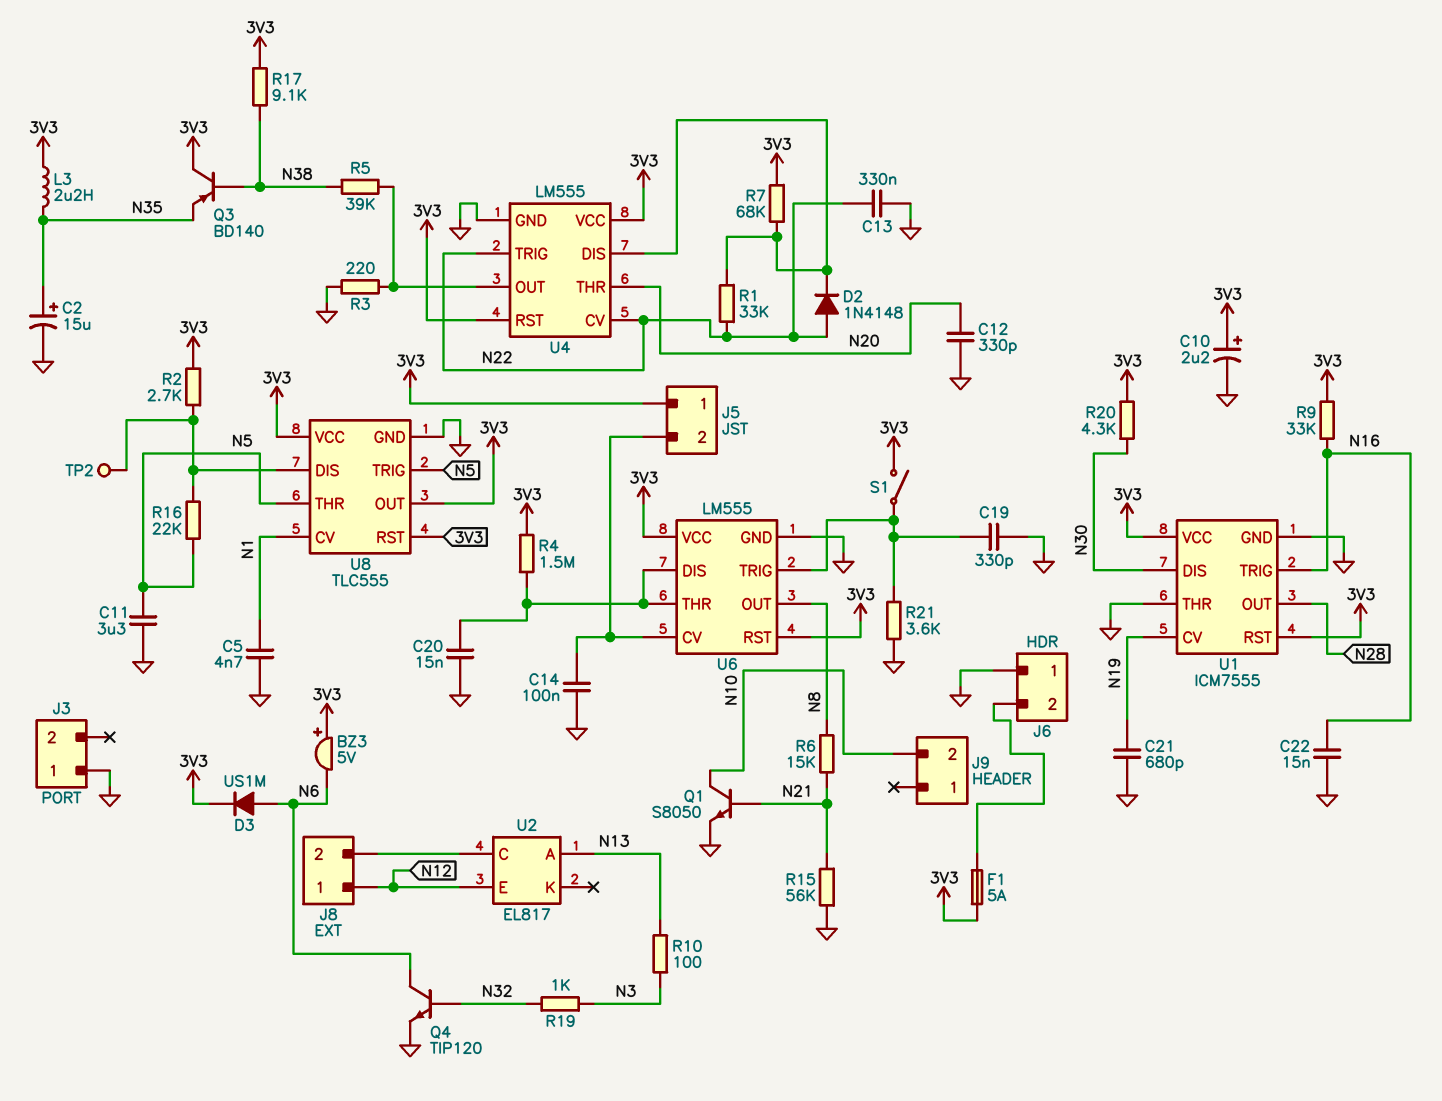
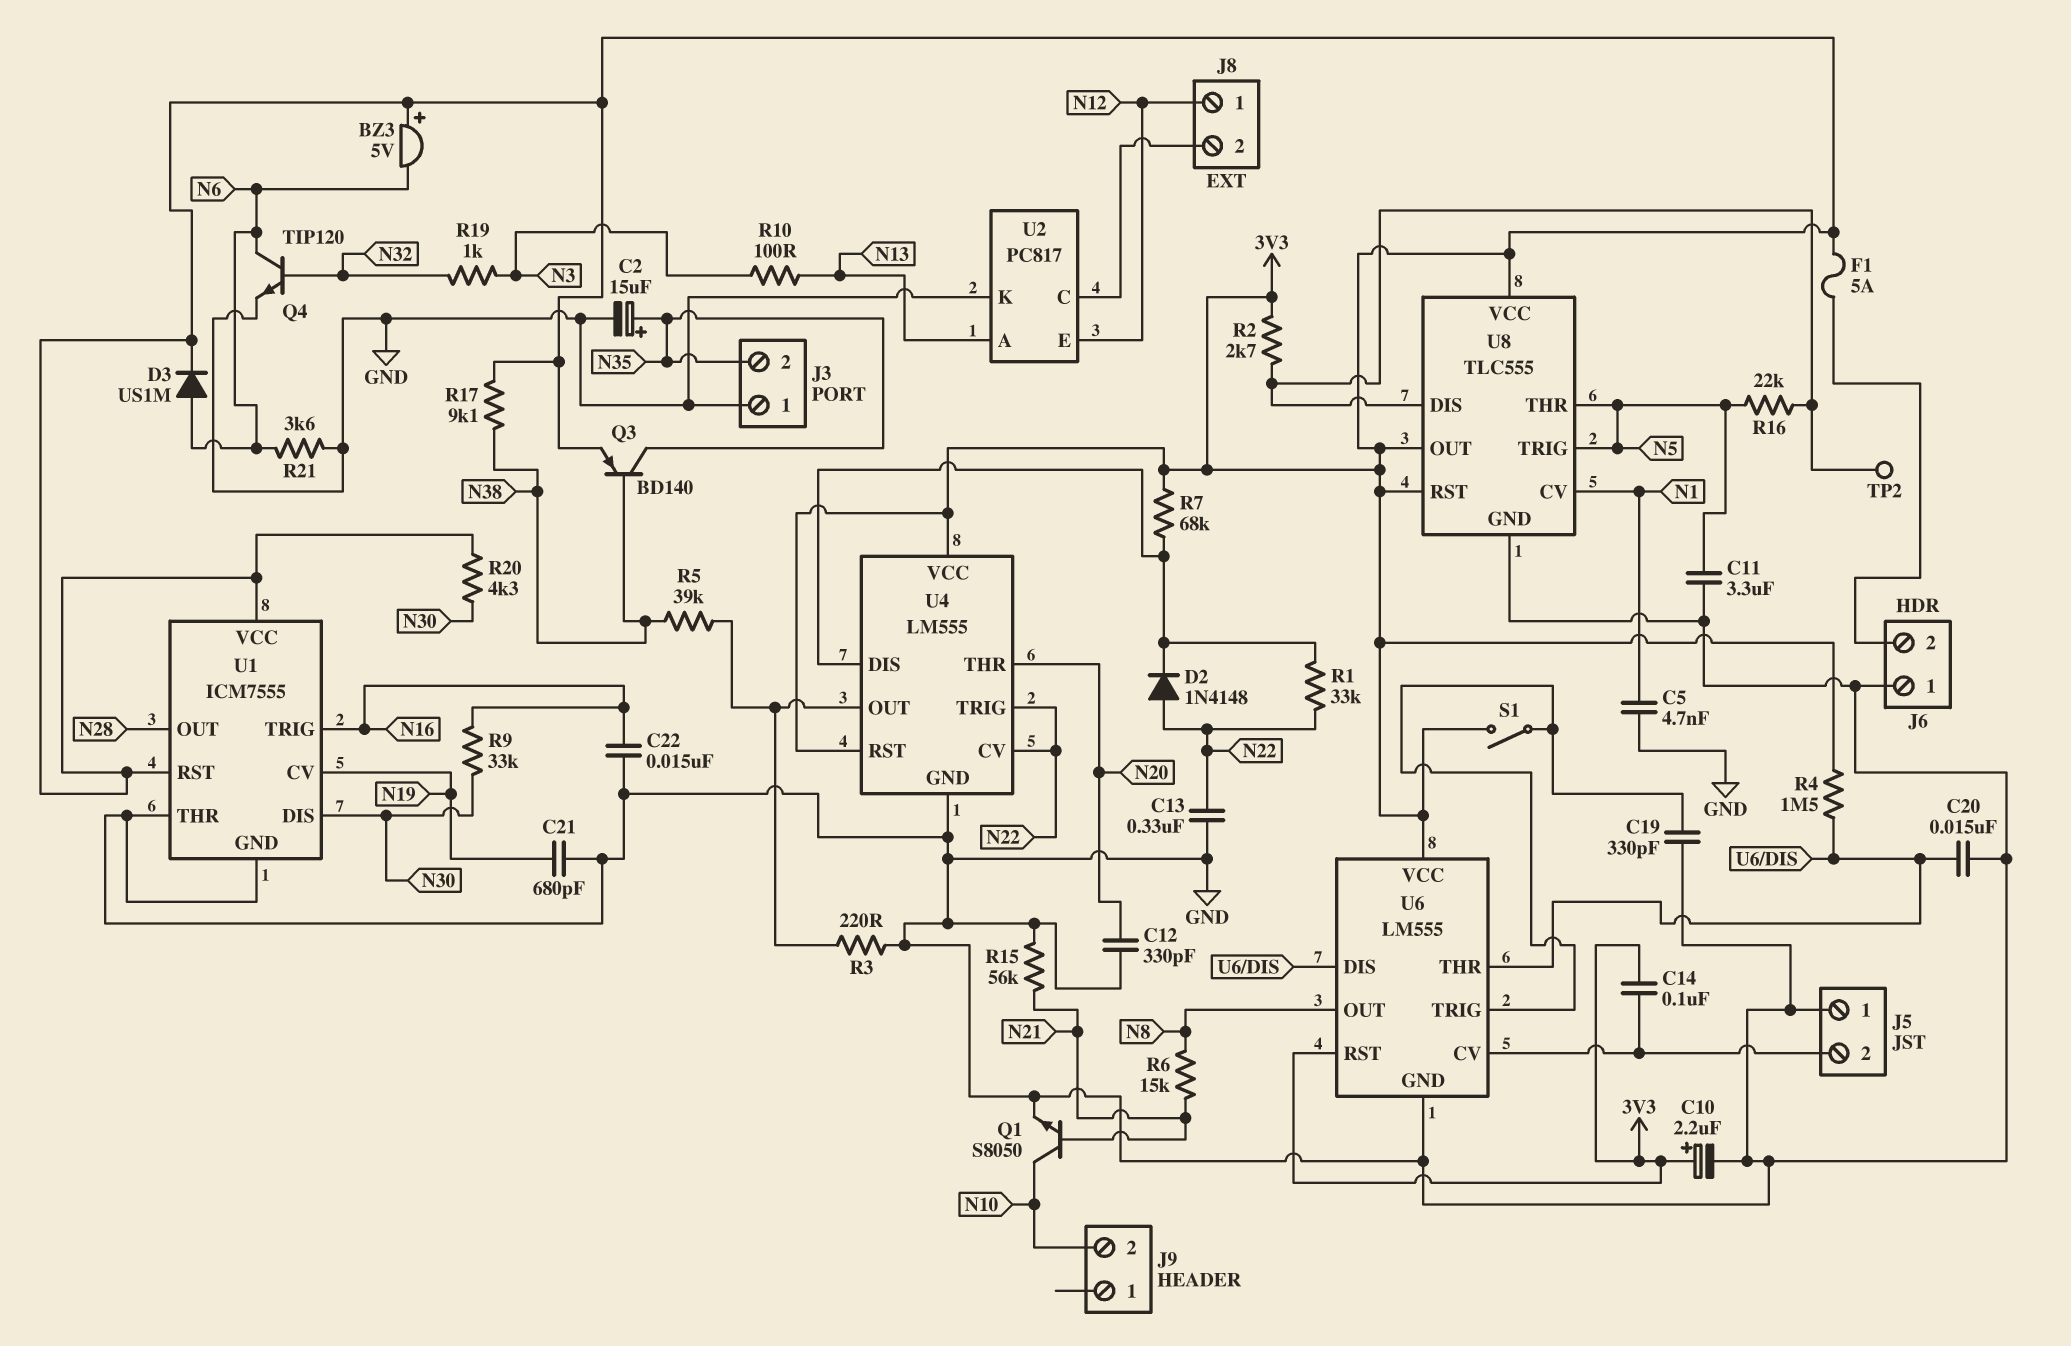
C14: 100nF (GND, J5/2) -> 100nF (3V3, J5/2)
J3 pin 2: none -> N35
J5 pin 1: 3V3 -> GND
L3: 2.2uH (3V3, N35) -> none
Q3: PNP BD140 (B N38, C 3V3, E N35) -> PNP BD140 (B N38, C N35, E 3V3)
R9: 33k (3V3, N16) -> 33k (N16, N30)
R21: 3.6k (GND, U6/TRIG) -> 3.6k (GND, N6)
U2: EL817 -> PC817
U2 pin K: none -> GND

